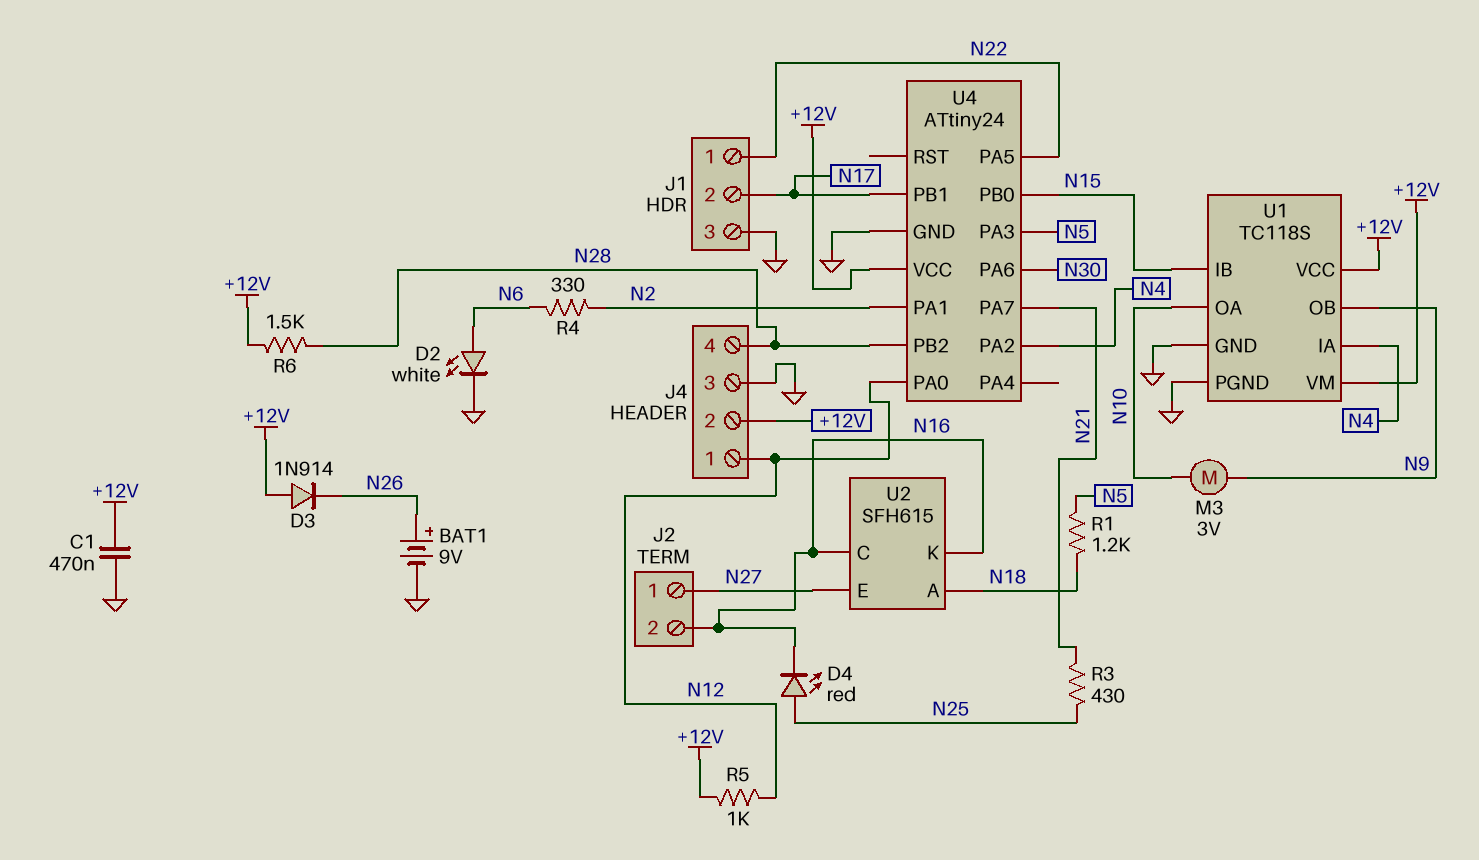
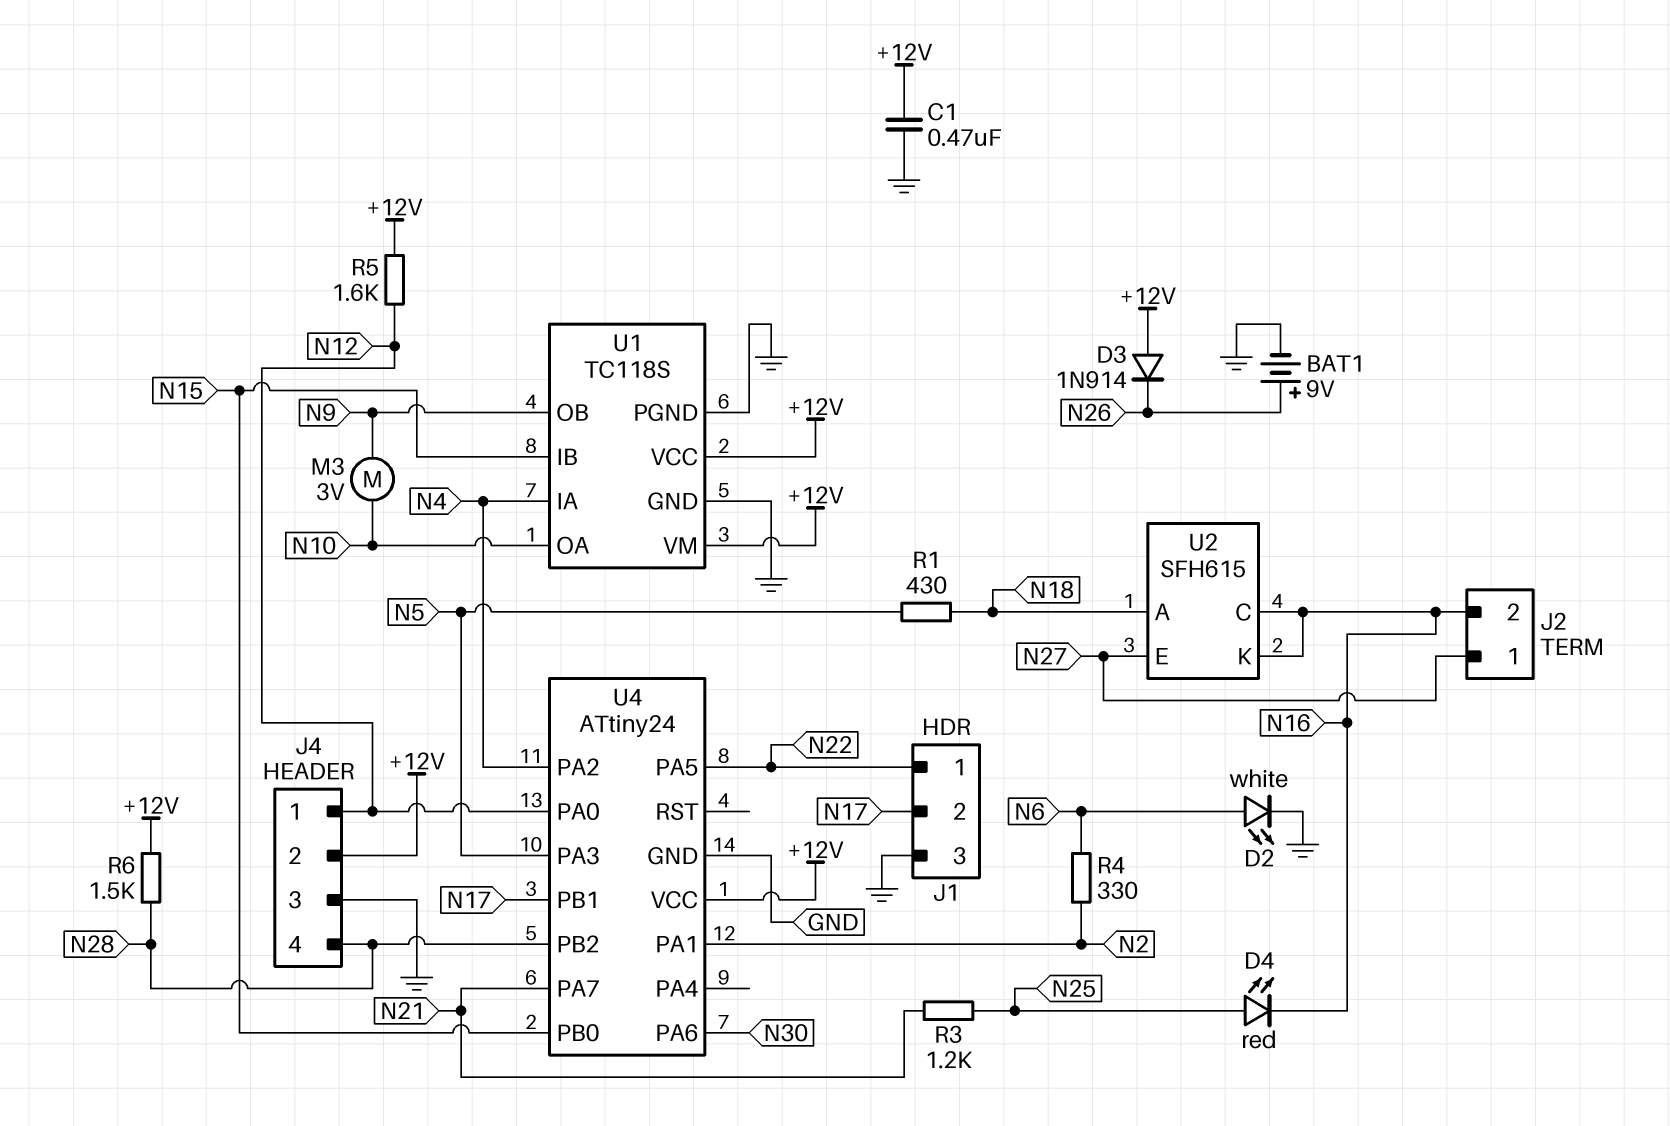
R1: 1.2k (N5, N18) -> 430 (N5, N18)
R3: 430 (N21, N25) -> 1.2k (N21, N25)
R5: 1k (+12V, N12) -> 1.6k (+12V, N12)

